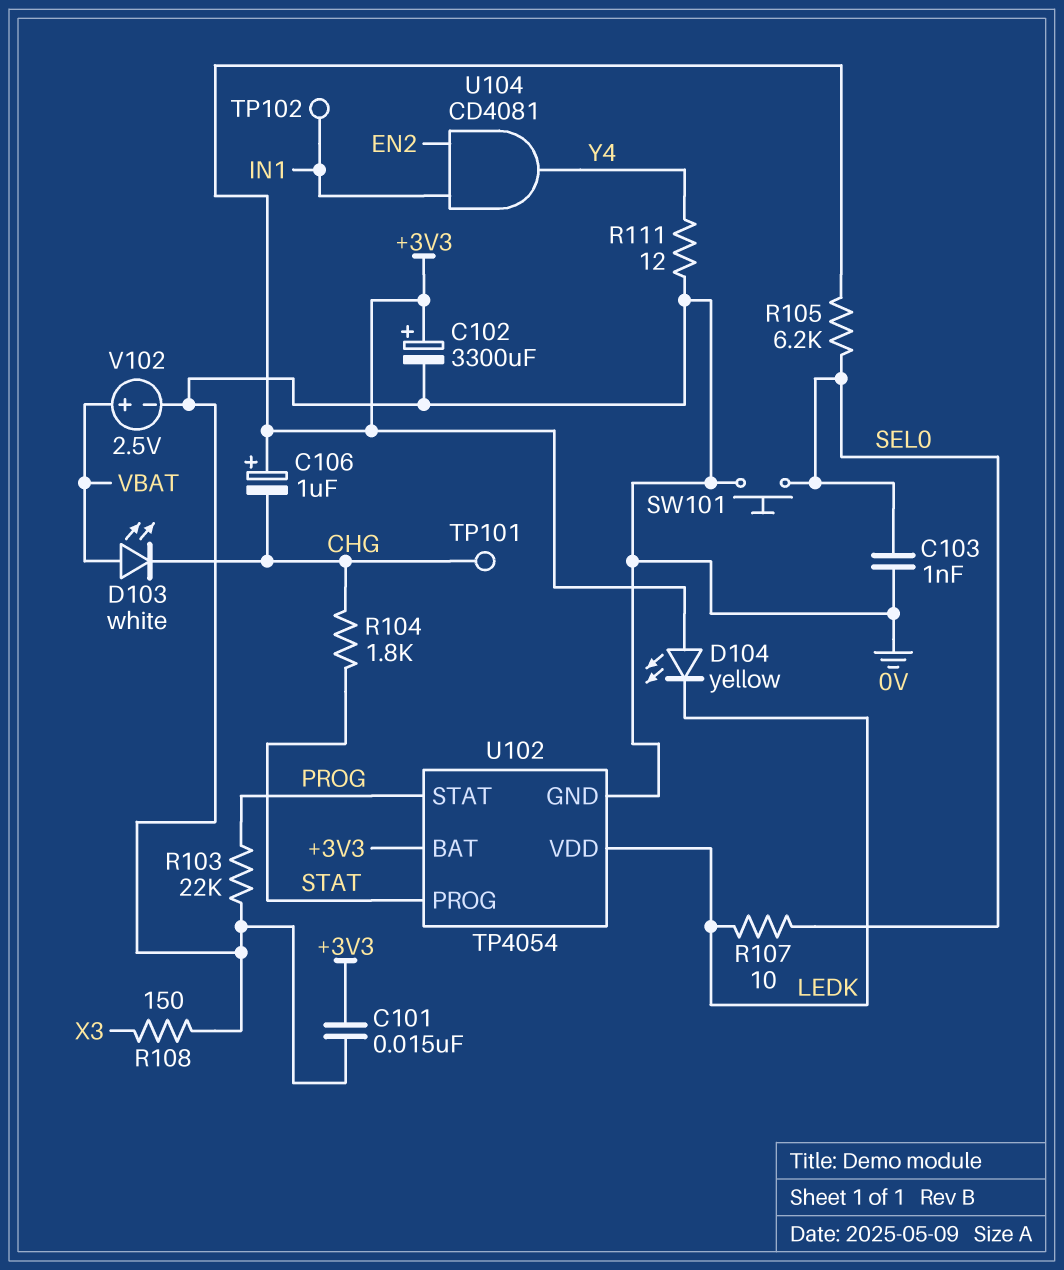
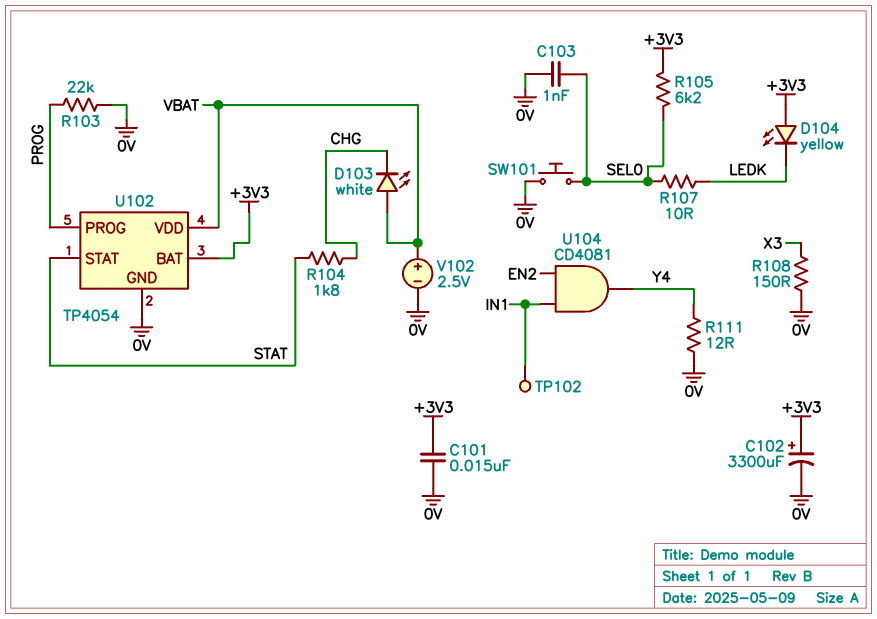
C106: 1uF (plus +3V3, minus CHG) -> none
TP101: test point (CHG) -> none
U102 pin PROG: STAT -> PROG
U102 pin STAT: PROG -> STAT
U102 pin VDD: LEDK -> VBAT

